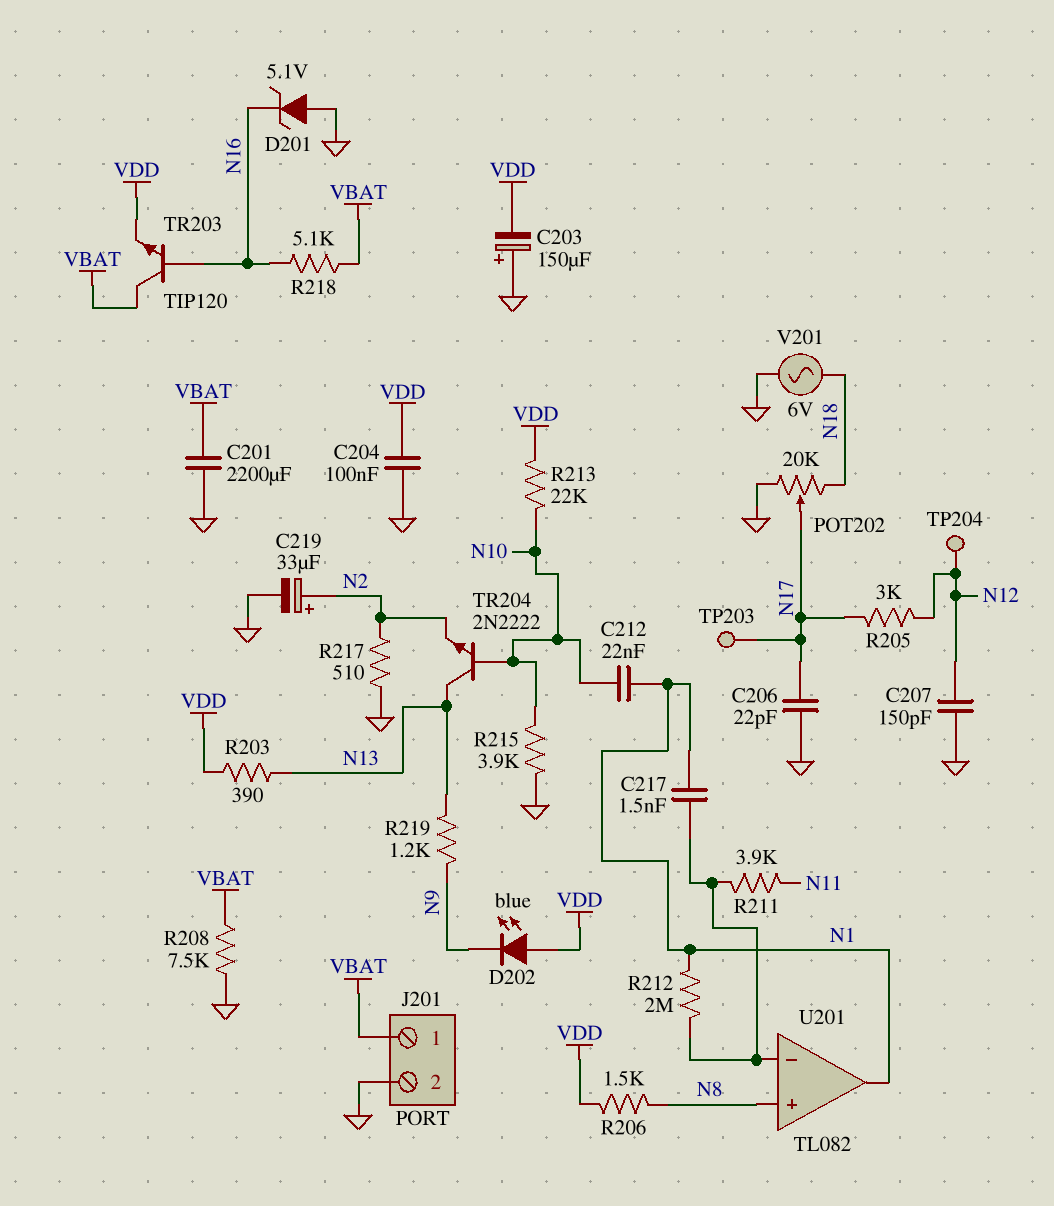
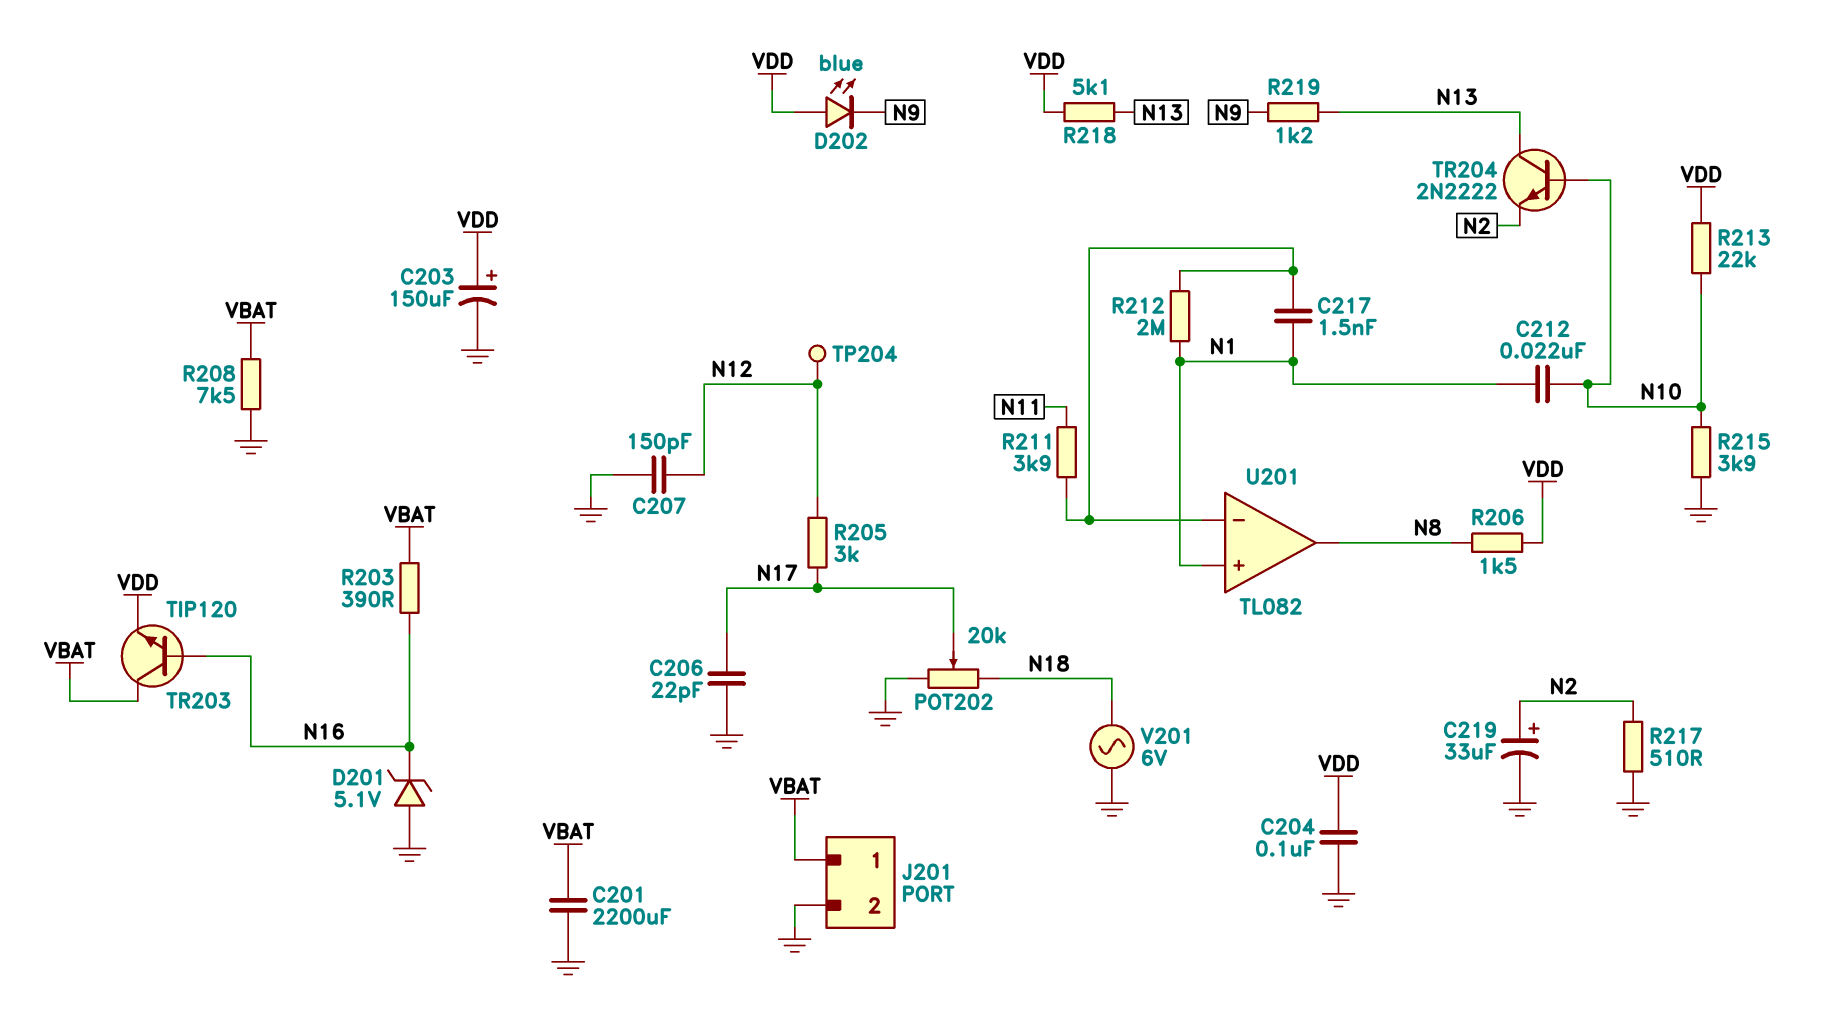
C203: 150uF (plus GND, minus VDD) -> 150uF (plus VDD, minus GND)
R203: 390 (N13, VDD) -> 390 (N16, VBAT)
R218: 5.1k (N16, VBAT) -> 5.1k (N13, VDD)
TP203: test point (N17) -> none
U201 pin in+: N8 -> N1
U201 pin out: N1 -> N8

